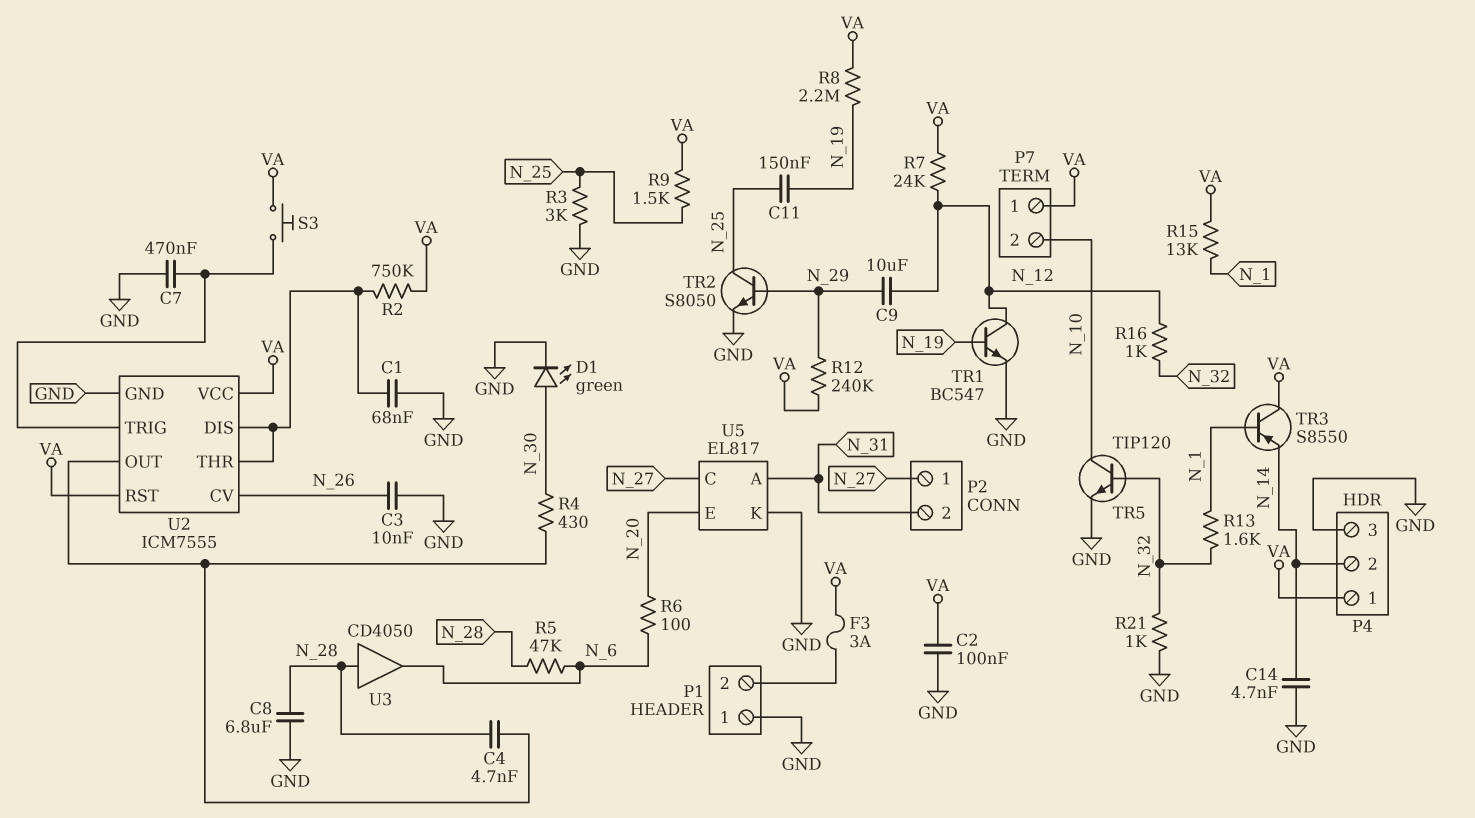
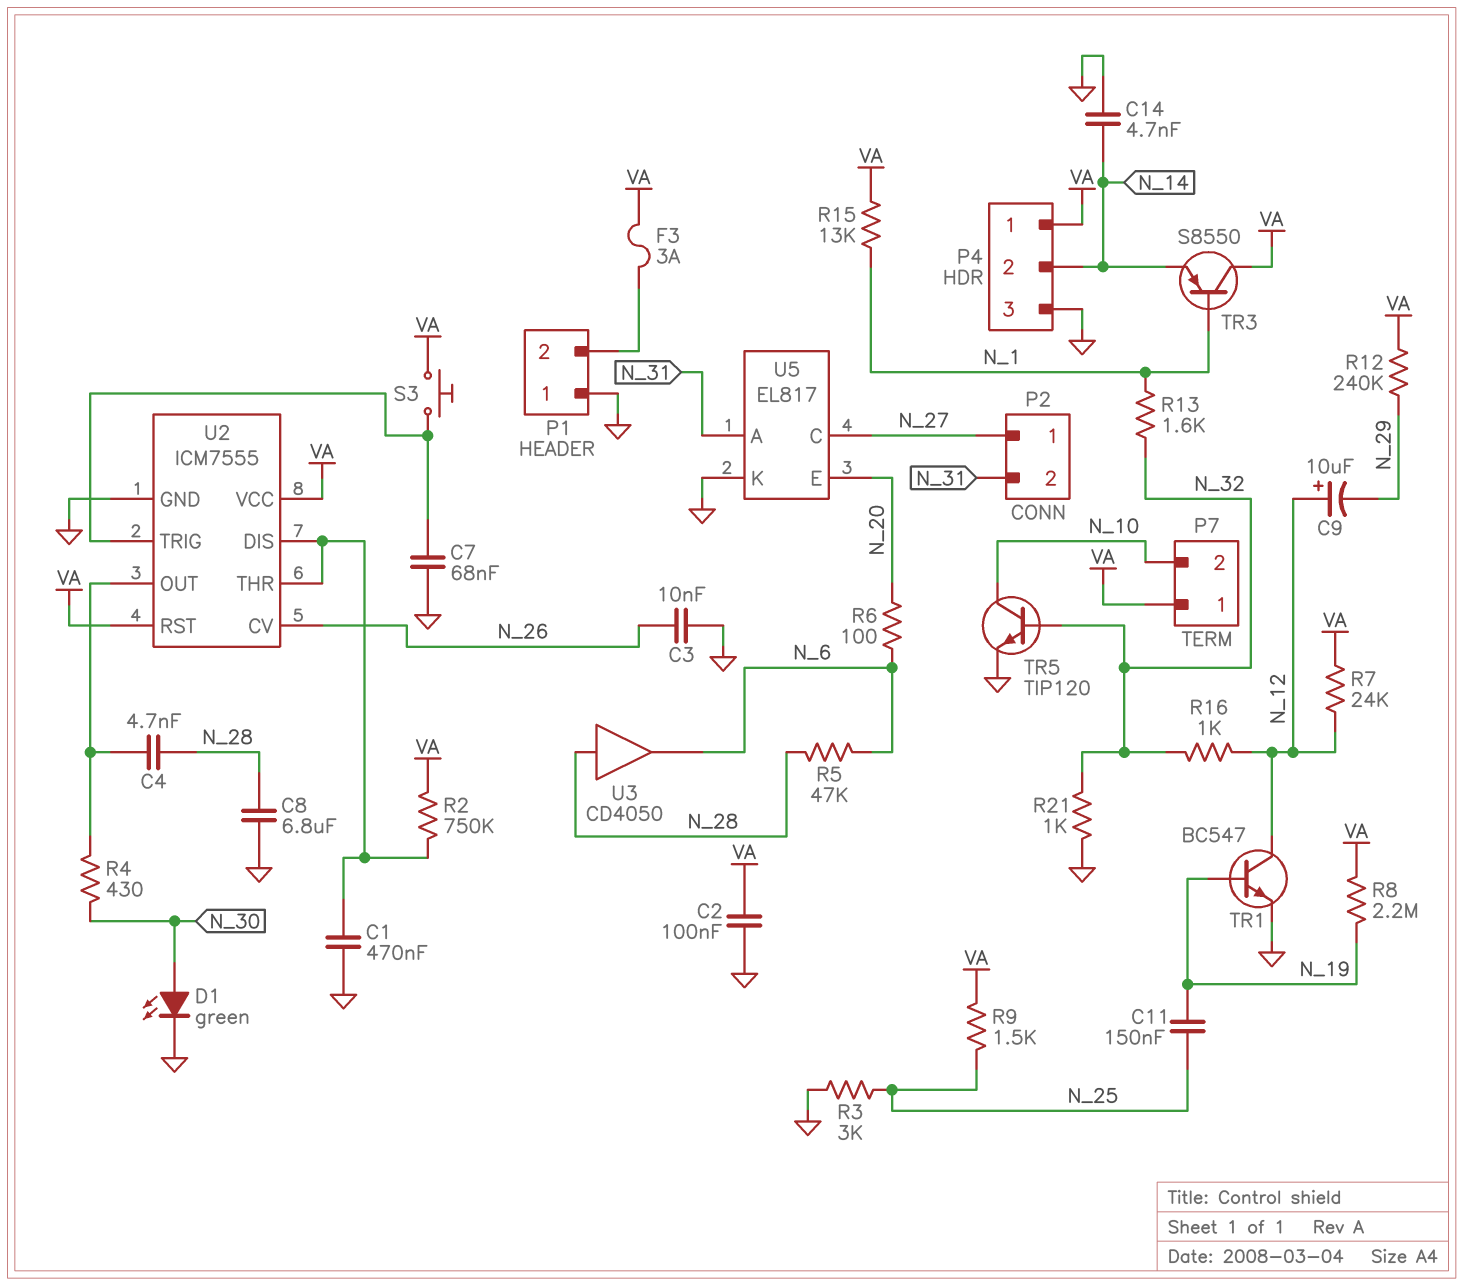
C1: 68nF (GND, U2/DIS) -> 470nF (GND, U2/DIS)
C7: 470nF (GND, U2/TRIG) -> 68nF (GND, U2/TRIG)
C9: 10uF (N_12, N_29) -> 10uF (plus N_12, minus N_29)
TR2: NPN S8050 (B N_29, C N_25, E GND) -> none

